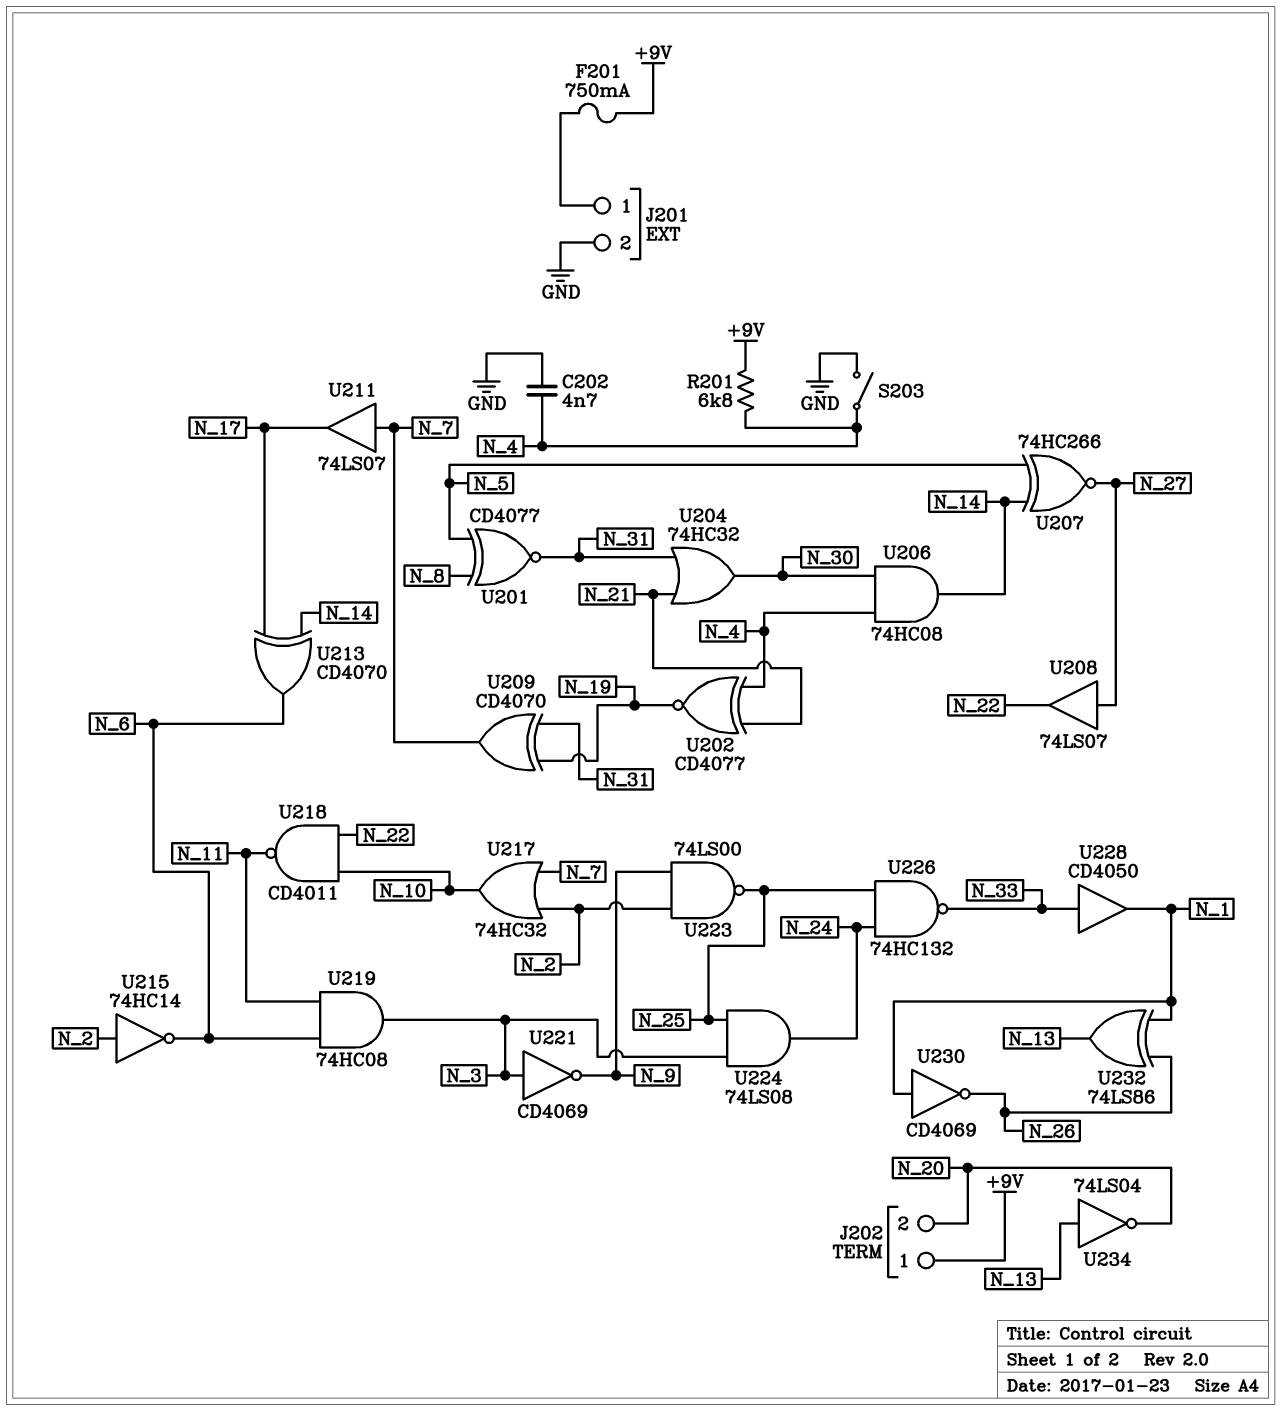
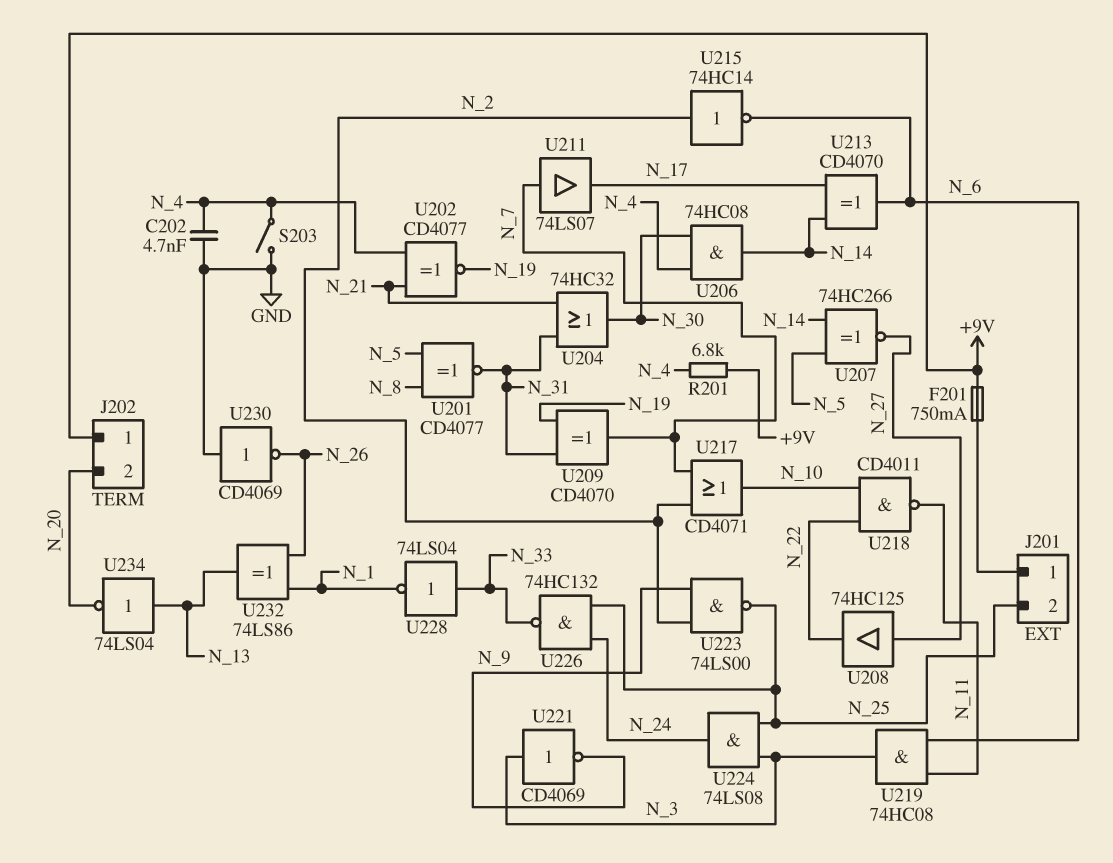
J201 pin 2: GND -> N_25
U208: buffer 74LS07 (in N_27, out N_22) -> buffer 74HC125 (in N_27, out N_22)
U217: OR 74HC32 (in N_2, in N_7, out N_10) -> OR CD4071 (in N_2, in N_7, out N_10)
U228: buffer CD4050 (in N_33, out N_1) -> NOT 74LS04 (in N_33, out N_1)
U230: NOT CD4069 (in N_1, out N_26) -> NOT CD4069 (in GND, out N_26)

